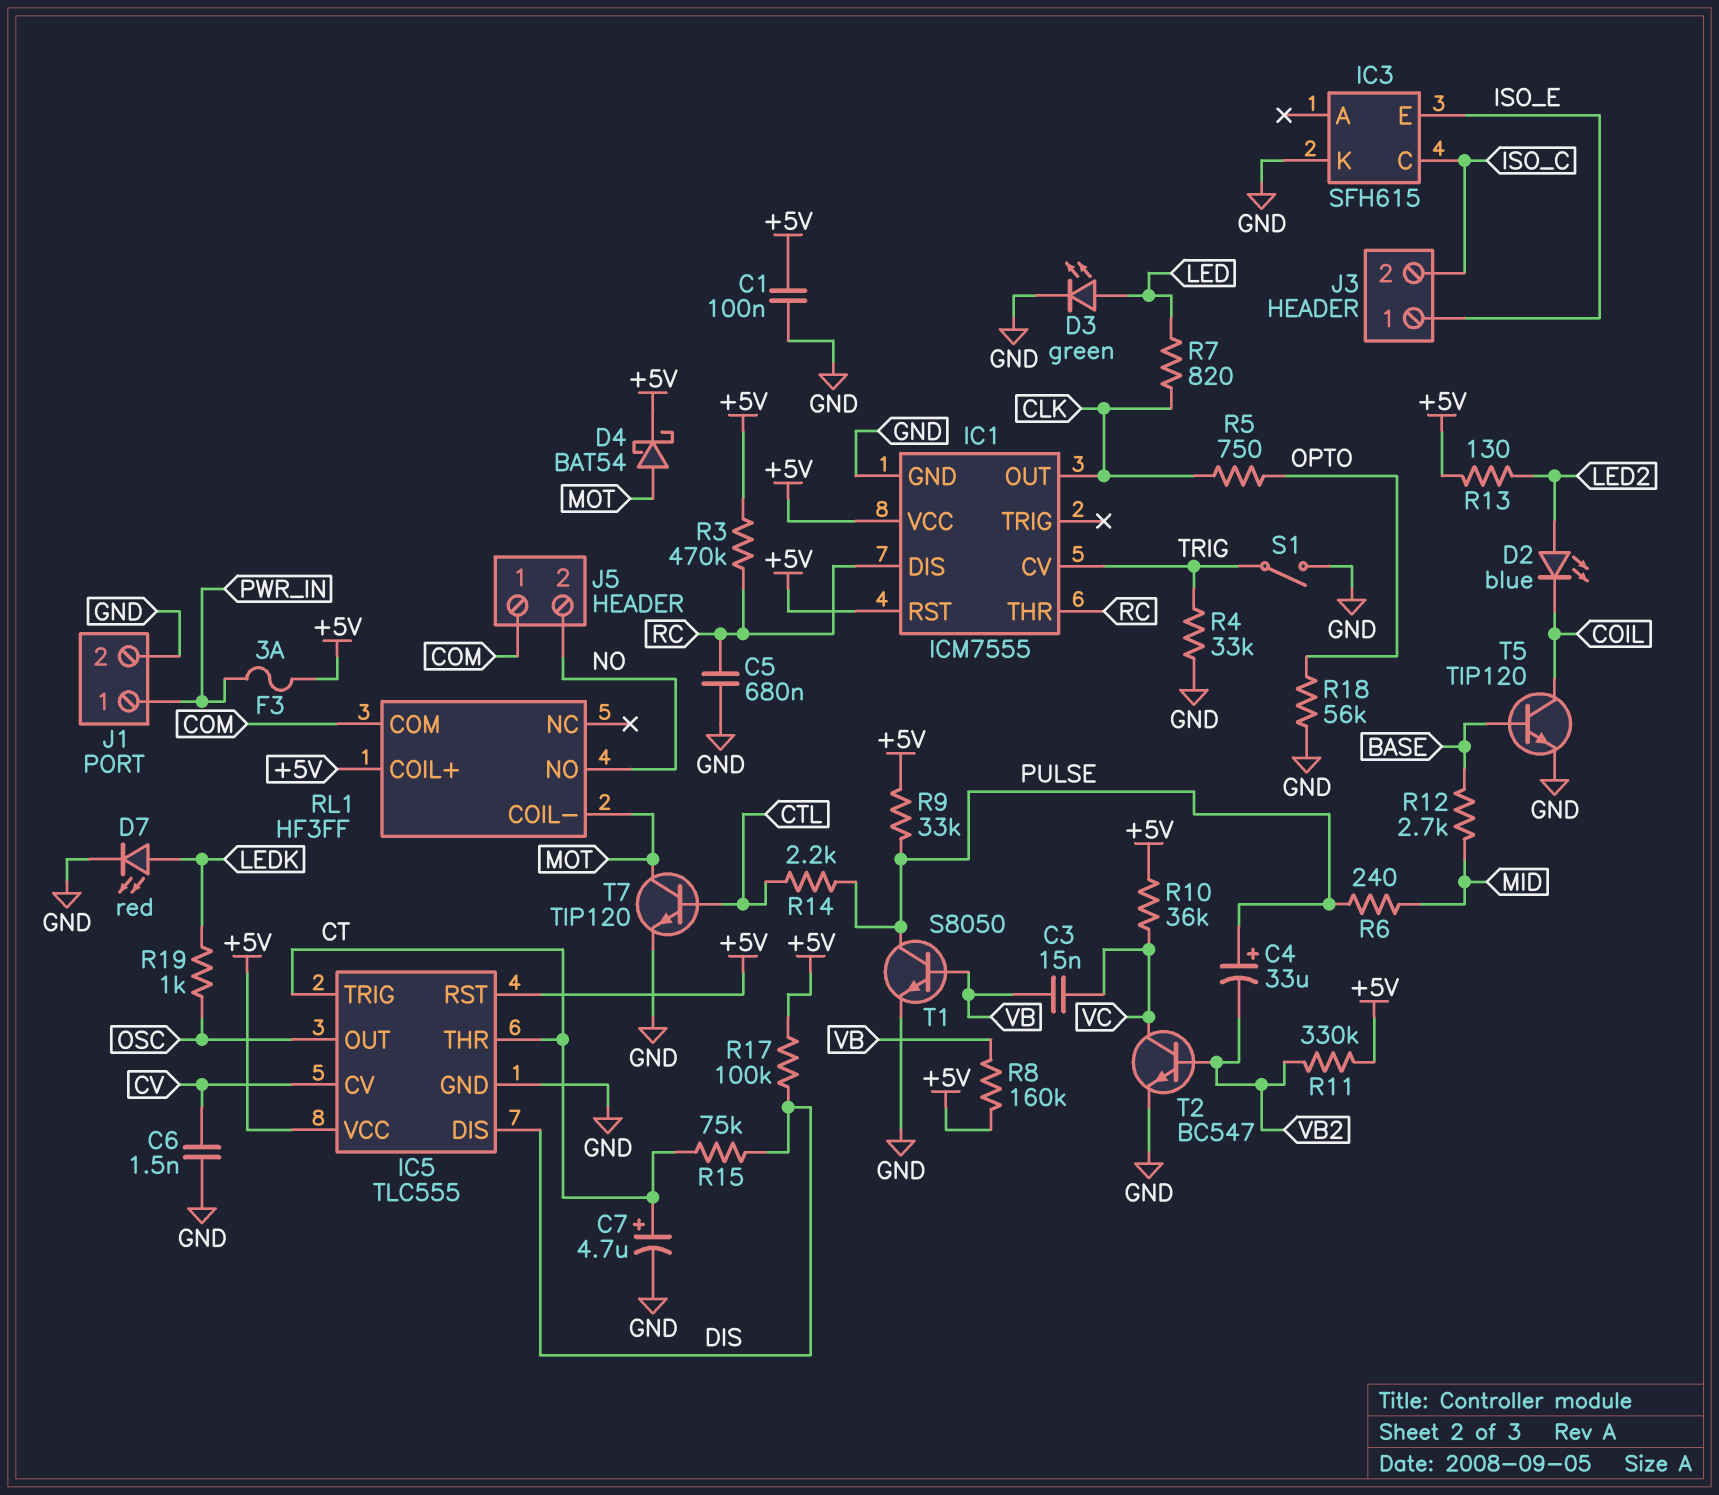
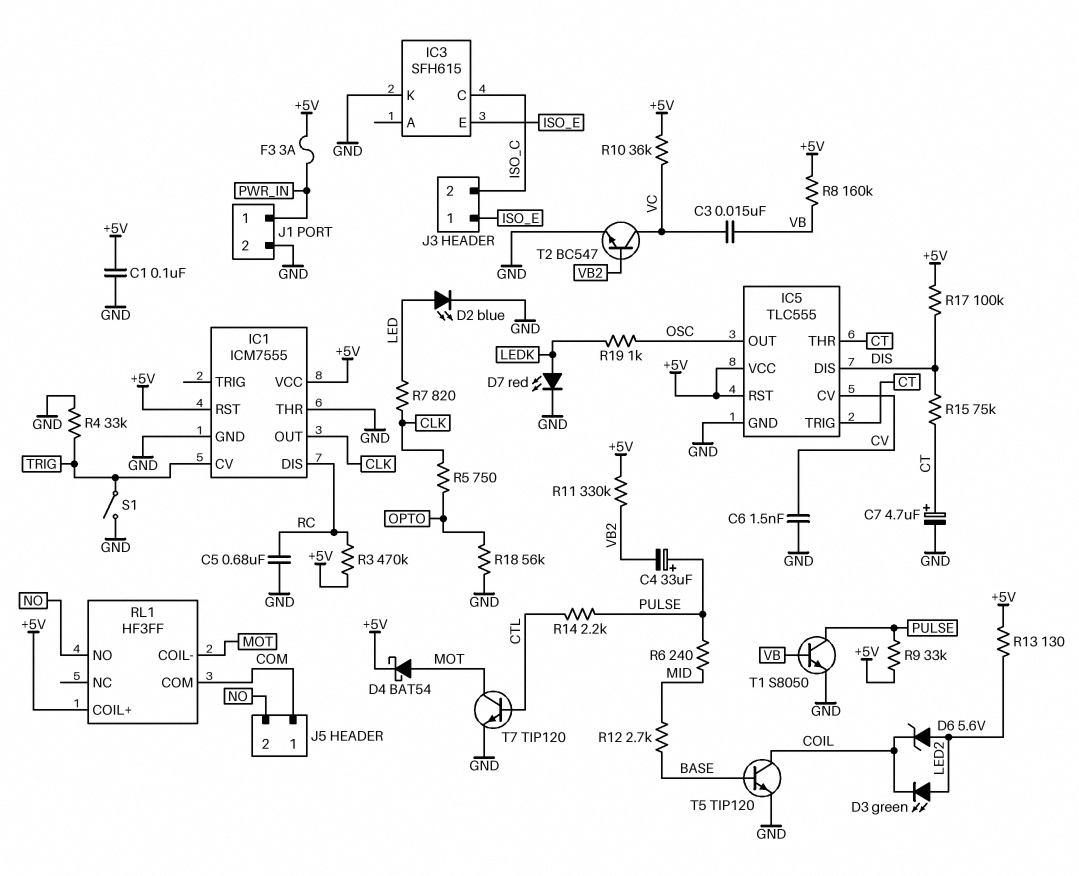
D2: LED blue (A LED2, K COIL) -> LED blue (A LED, K GND)
D3: LED green (A LED, K GND) -> LED green (A LED2, K COIL)
D6: none -> zener 5.6V (A LED2, K COIL)
IC1 pin THR: RC -> GND

